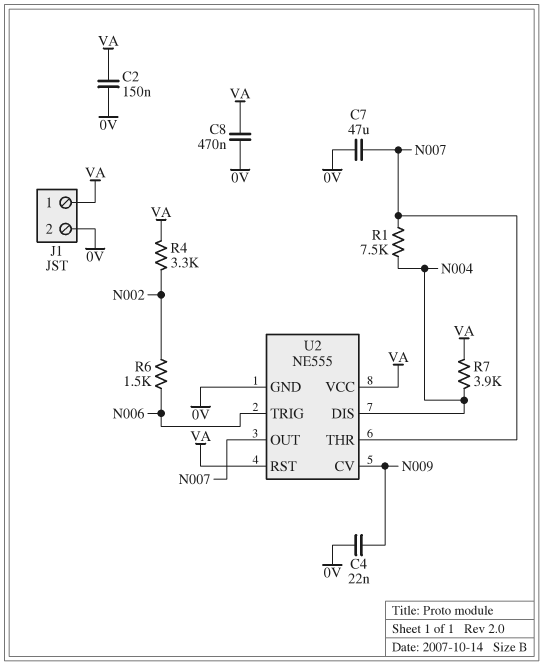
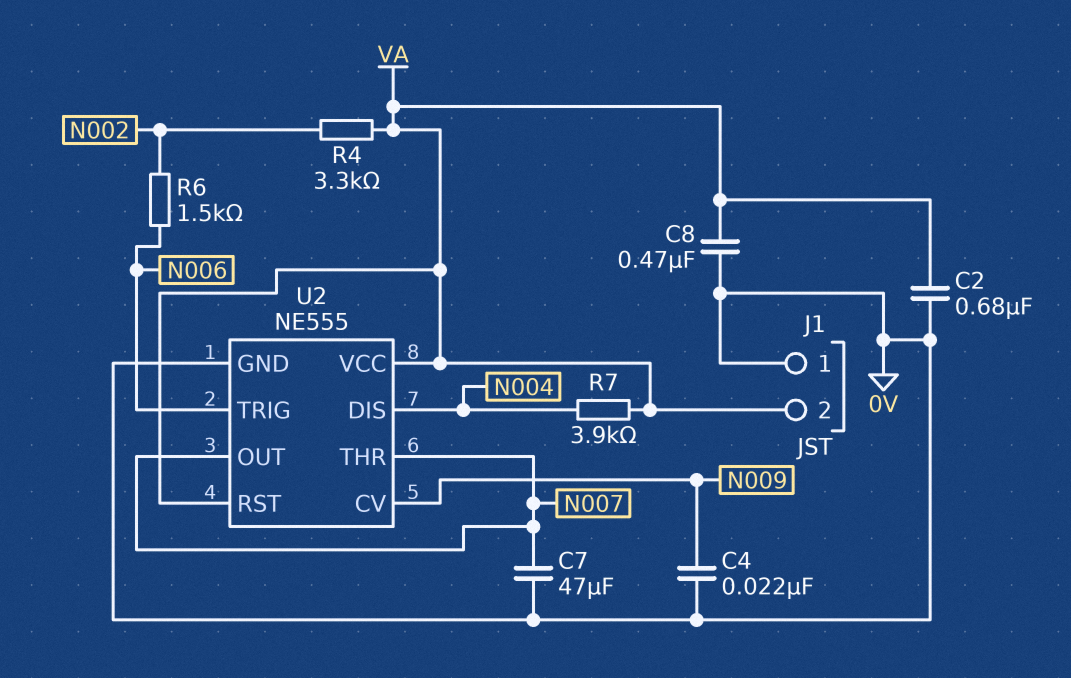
C2: 150nF (0V, VA) -> 680nF (0V, VA)
J1 pin 1: VA -> 0V
J1 pin 2: 0V -> VA
R1: 7.5k (N004, N007) -> none

